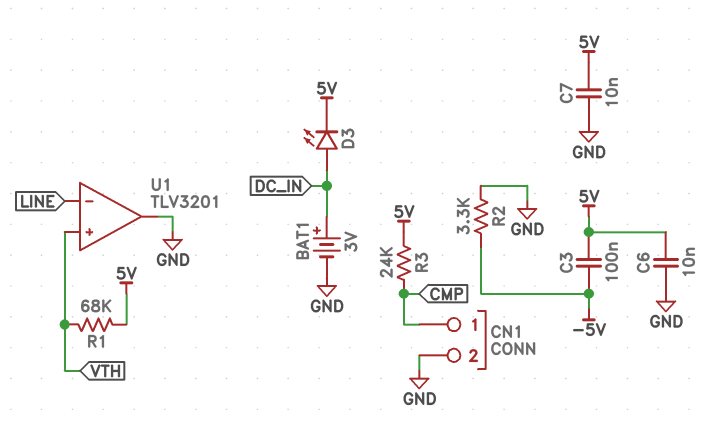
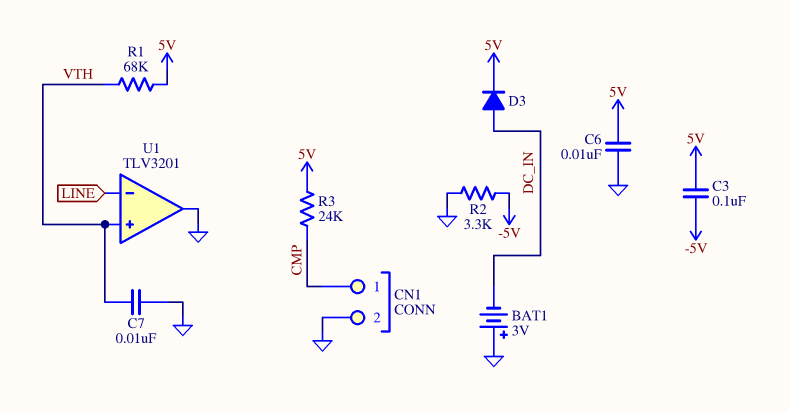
BAT1: 3V (plus DC_IN, minus GND) -> 3V (plus GND, minus DC_IN)
C7: 10nF (5V, GND) -> 10nF (GND, VTH)
D3: LED (A DC_IN, K 5V) -> diode (A DC_IN, K 5V)

